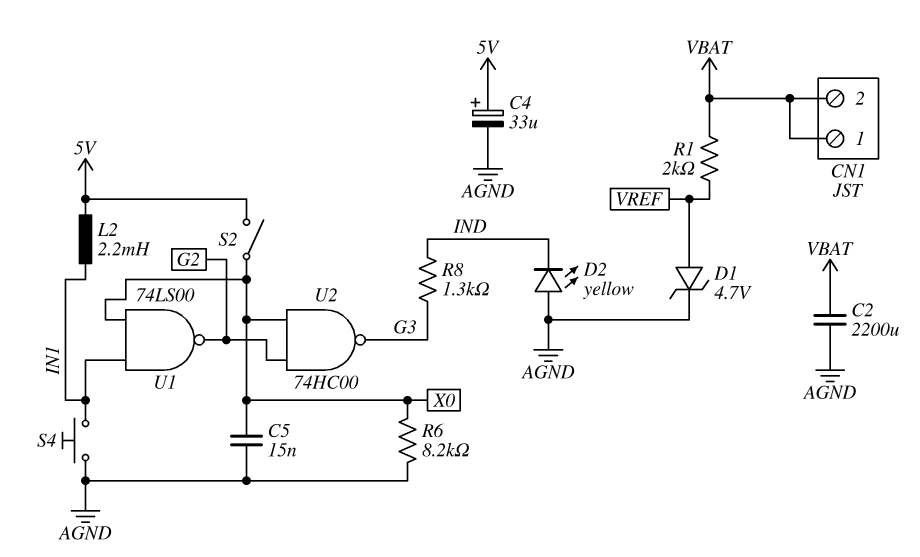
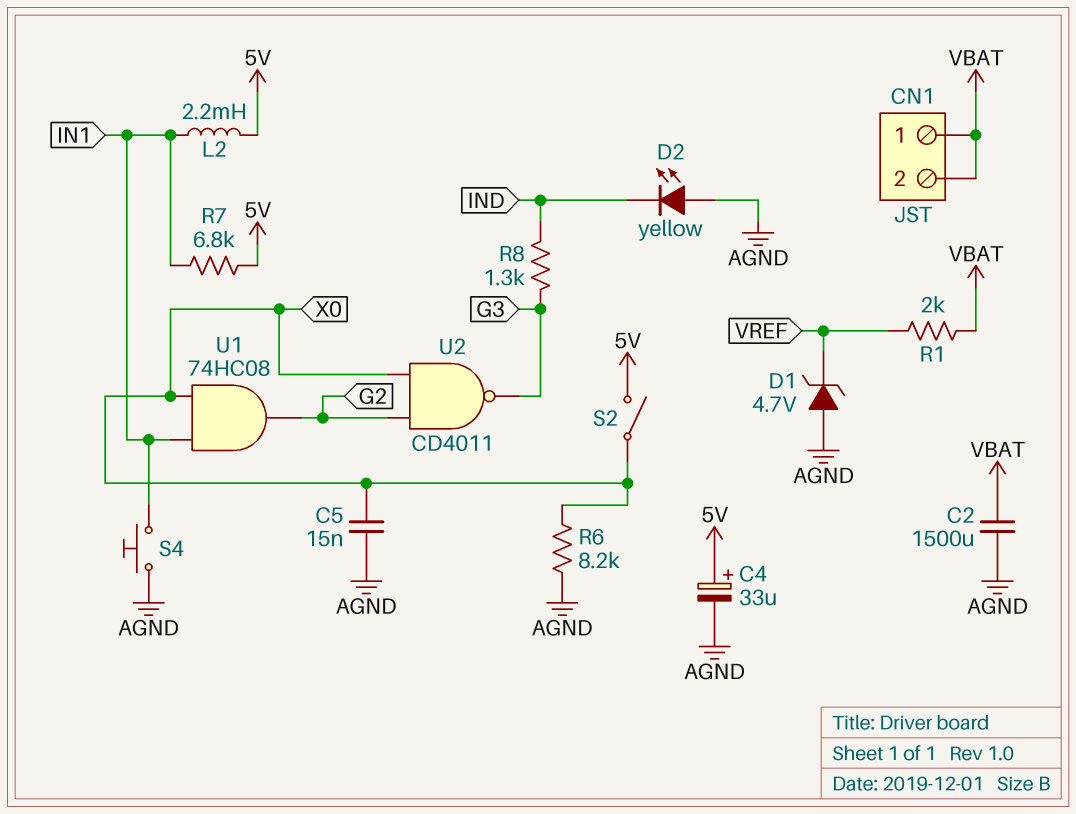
C2: 2200uF (AGND, VBAT) -> 1500uF (AGND, VBAT)
D1: zener 4.7V (A VREF, K AGND) -> zener 4.7V (A AGND, K VREF)
R7: none -> 6.8k (5V, IN1)
U1: NAND 74LS00 (in IN1, in X0, out G2) -> AND 74HC08 (in IN1, in X0, out G2)
U2: NAND 74HC00 (in G2, in X0, out G3) -> NAND CD4011 (in G2, in X0, out G3)

